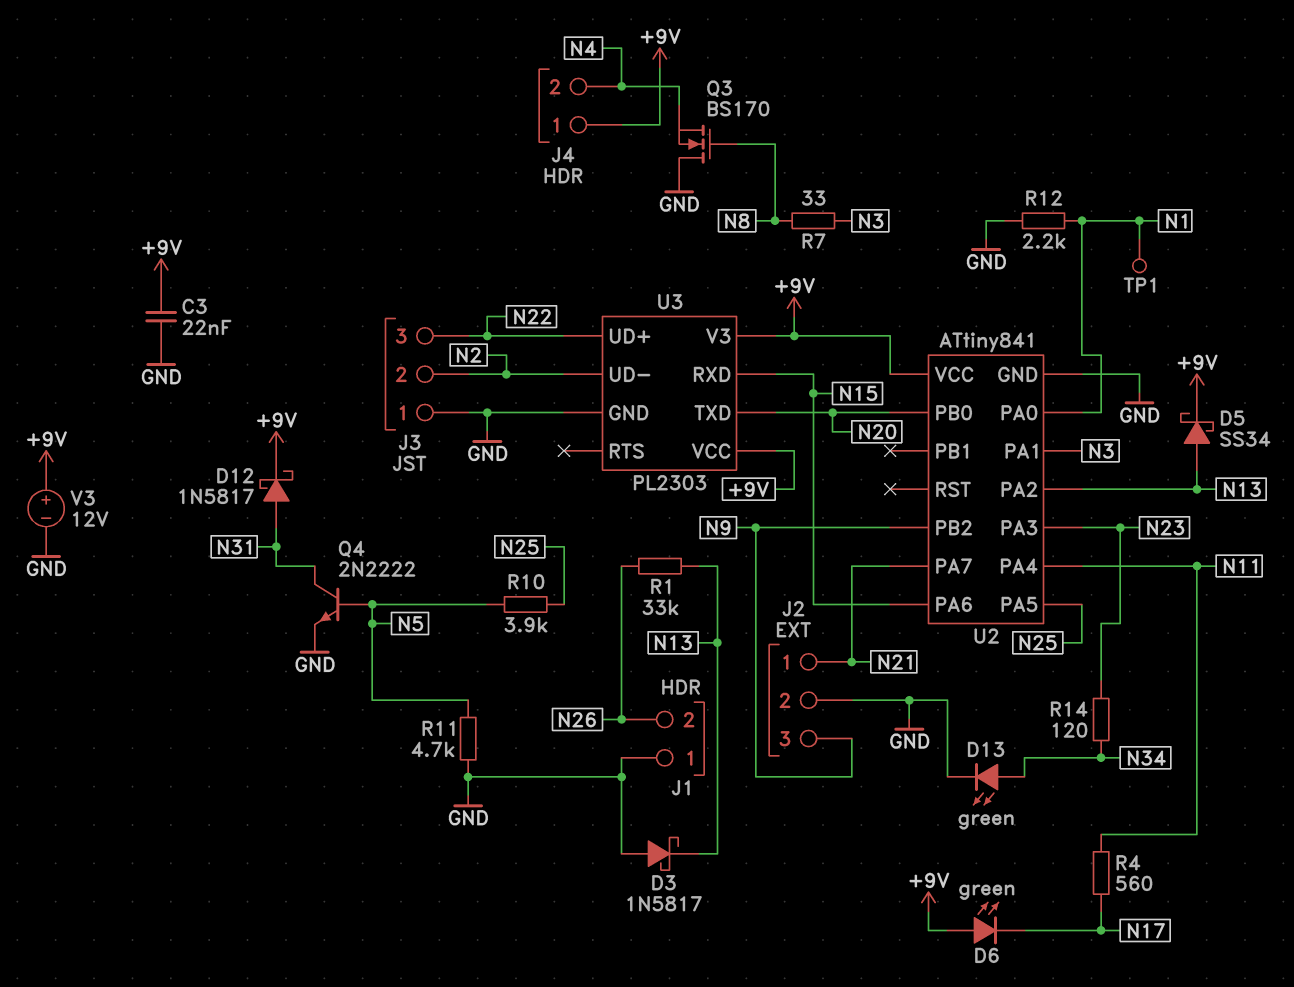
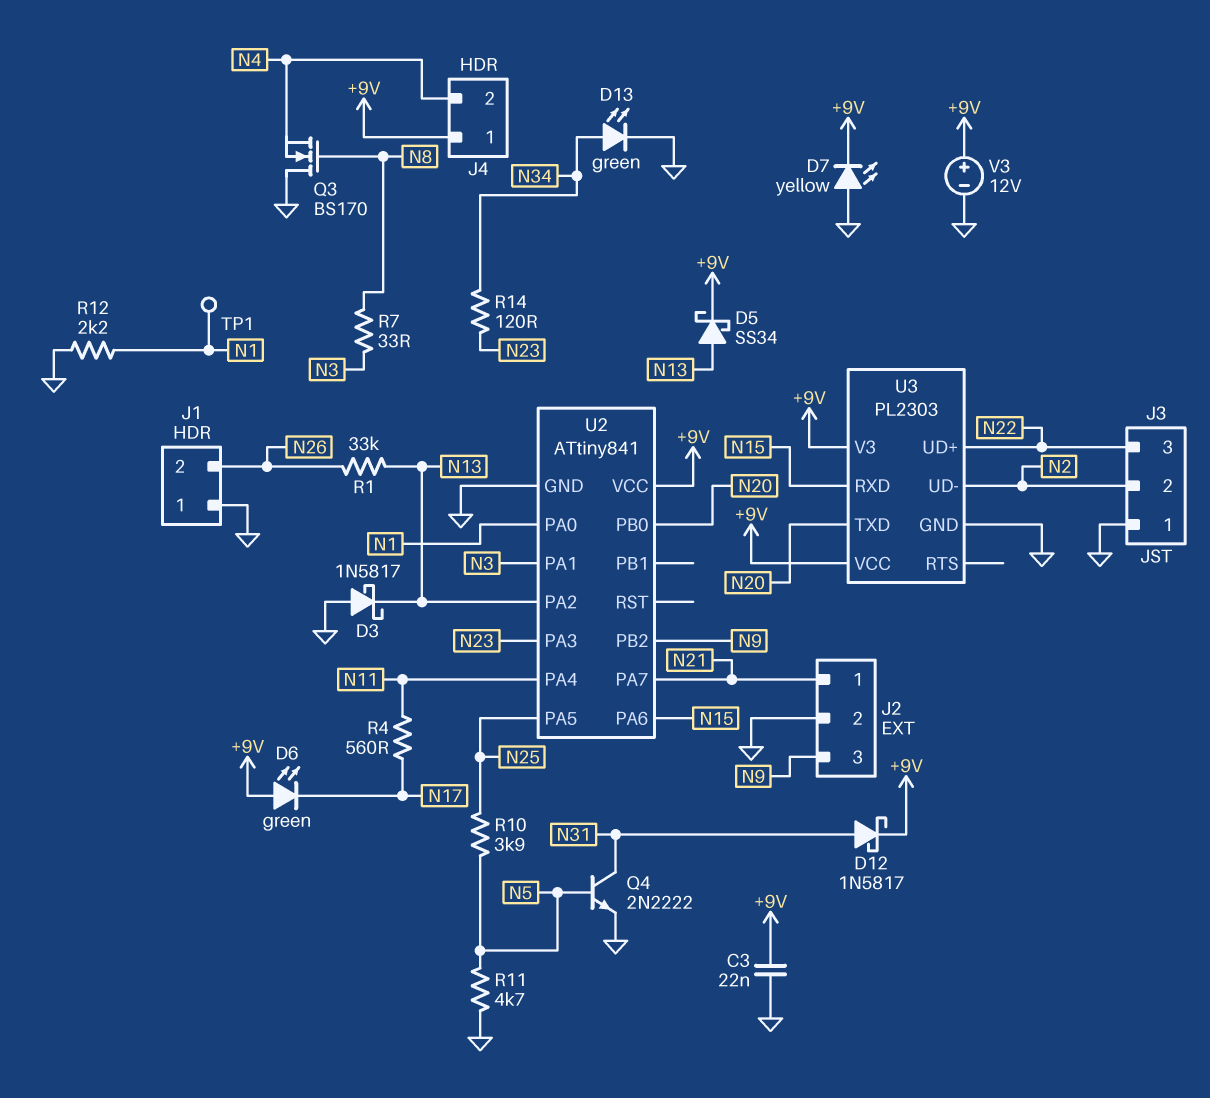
D7: none -> LED yellow (A GND, K +9V)

